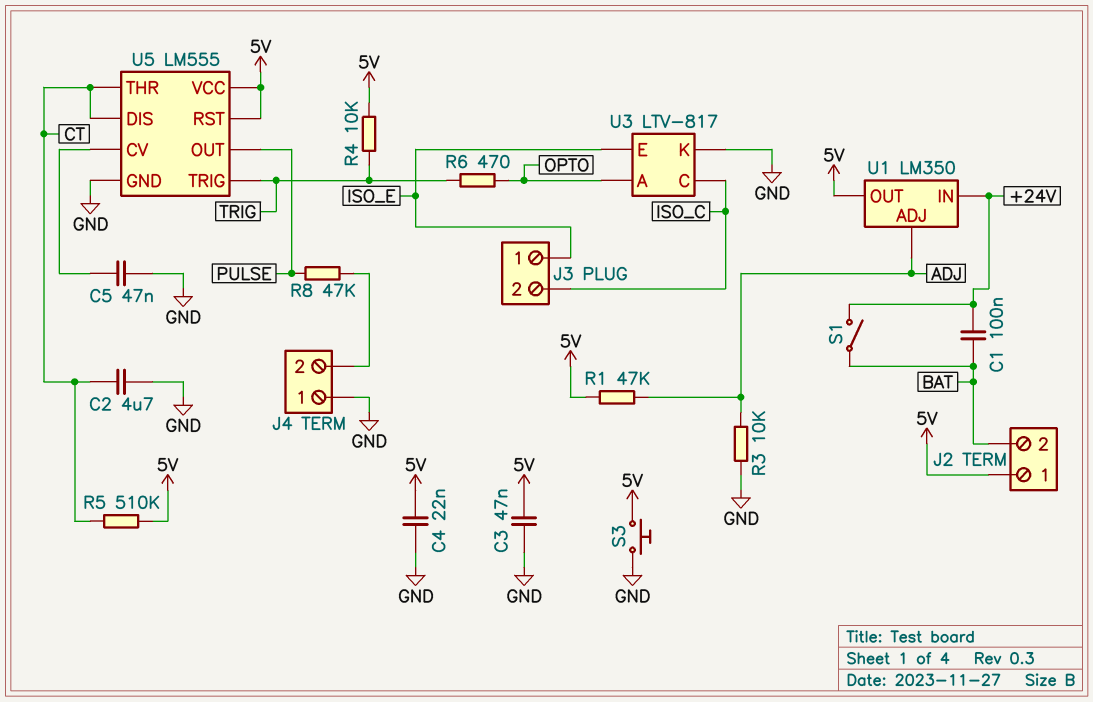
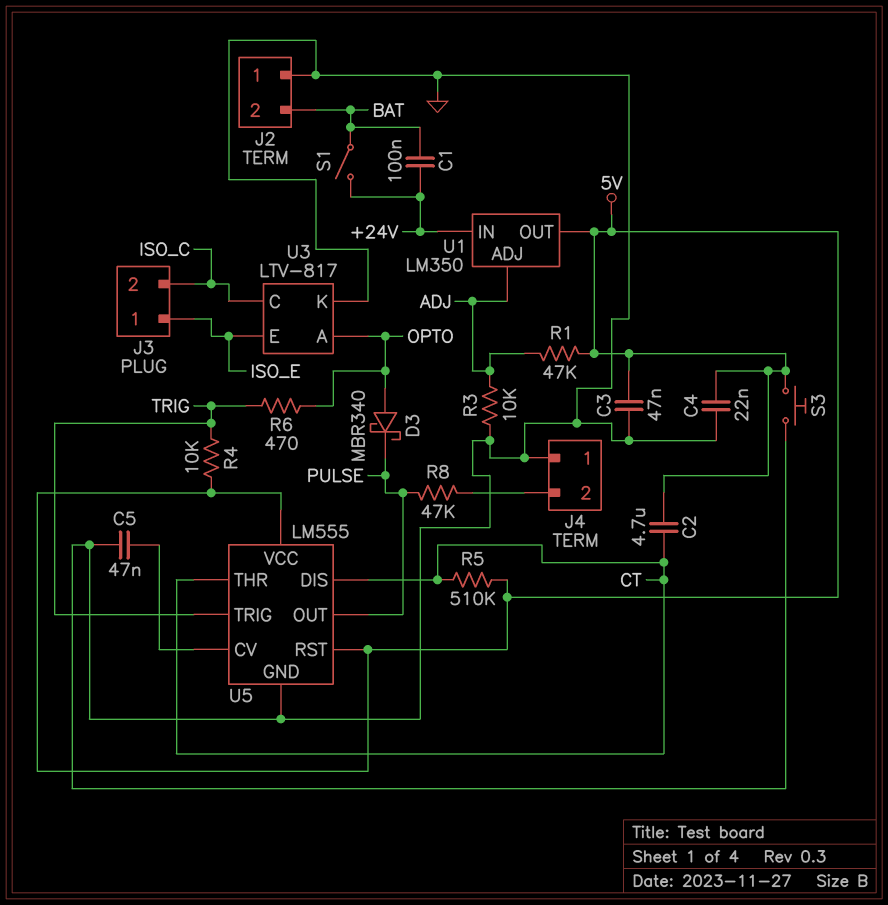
C2: 4.7uF (CT, GND) -> 4.7uF (5V, CT)
D3: none -> schottky MBR340 (A OPTO, K PULSE)
J2 pin 1: 5V -> GND

